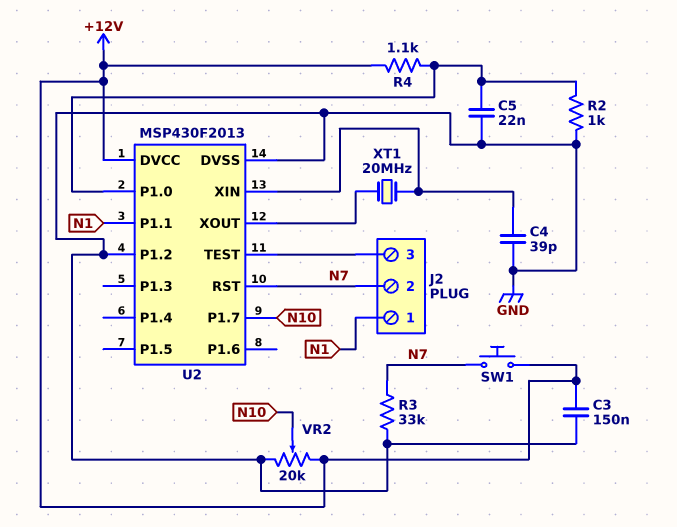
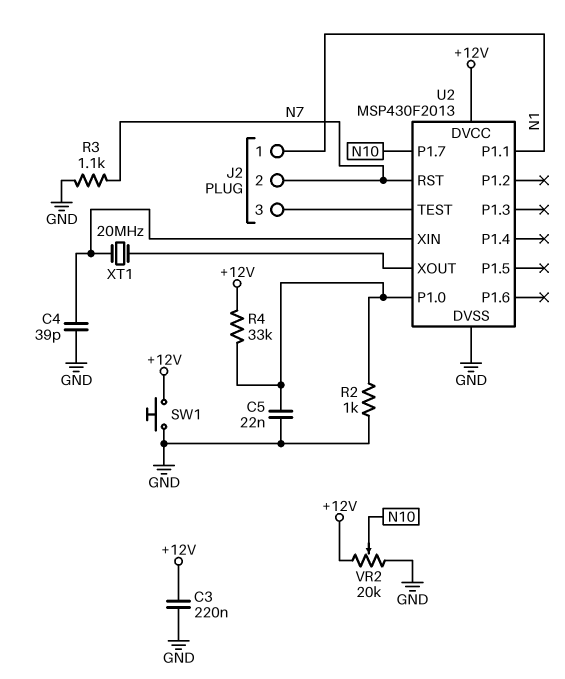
C3: 150nF (+12V, GND) -> 220nF (+12V, GND)
R3: 33k (GND, N7) -> 1.1k (GND, N7)
R4: 1.1k (+12V, U2/P1.0) -> 33k (+12V, U2/P1.0)
SW1: button (+12V, N7) -> button (+12V, GND)
U2 pin P1.2: GND -> none

